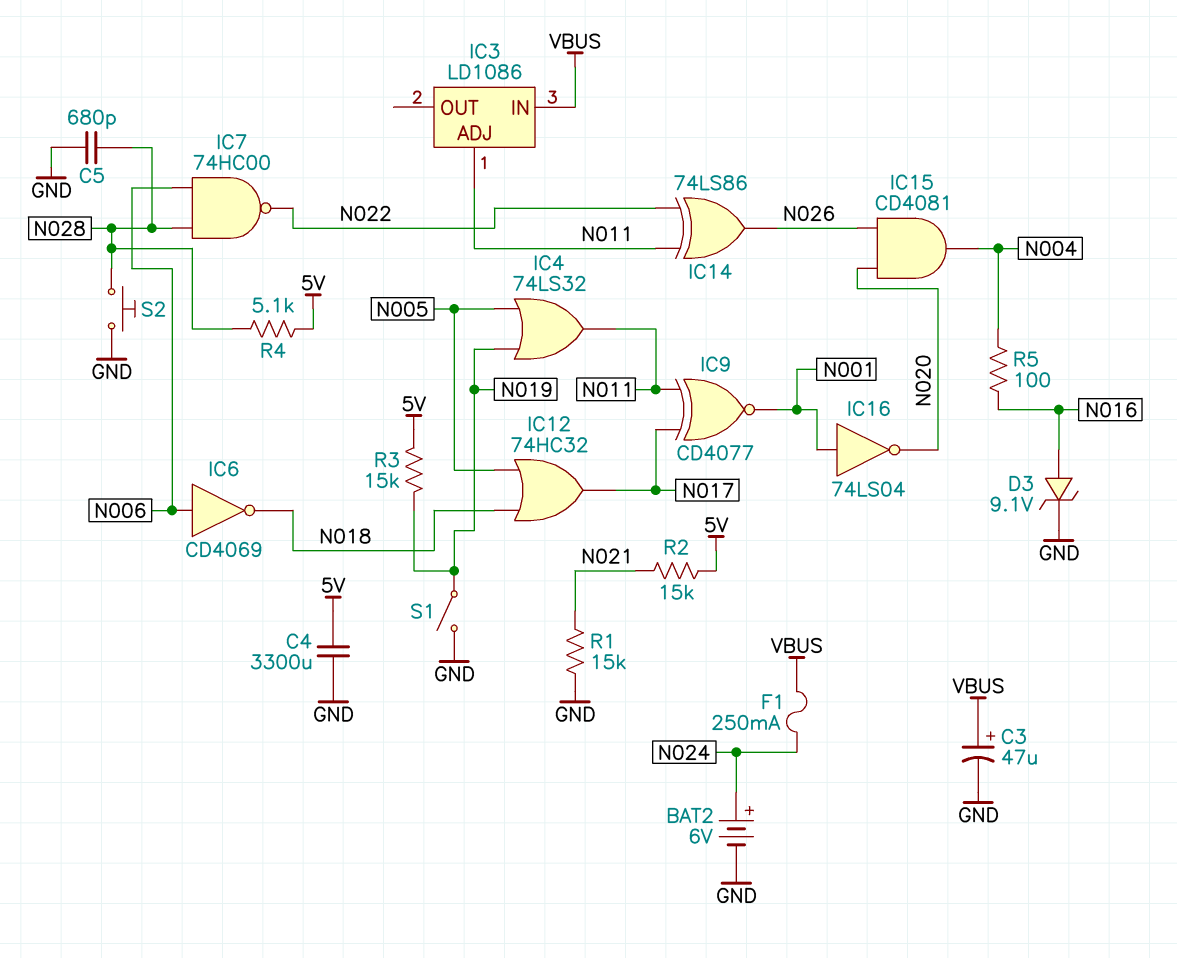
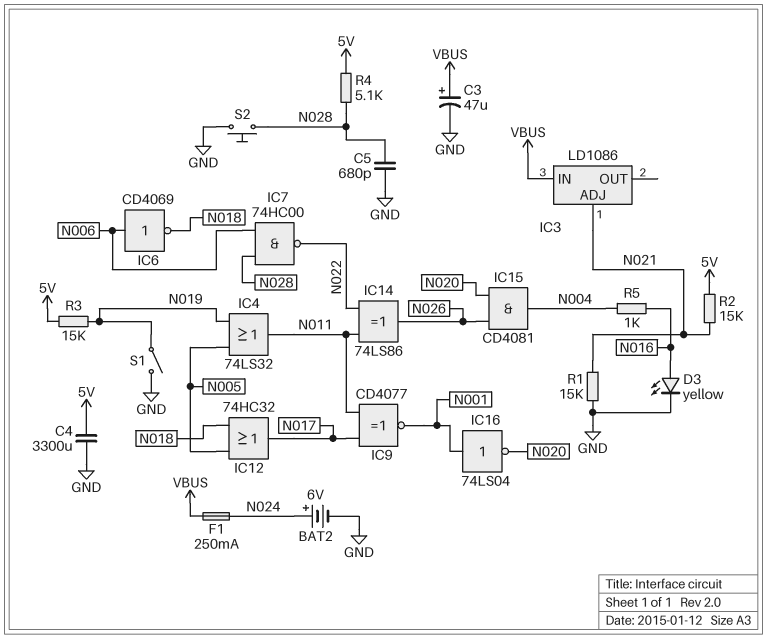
D3: zener 9.1V (A N016, K GND) -> LED yellow (A N016, K GND)
IC3 pin ADJ: N011 -> N021
R5: 100 (N004, N016) -> 1k (N004, N016)

